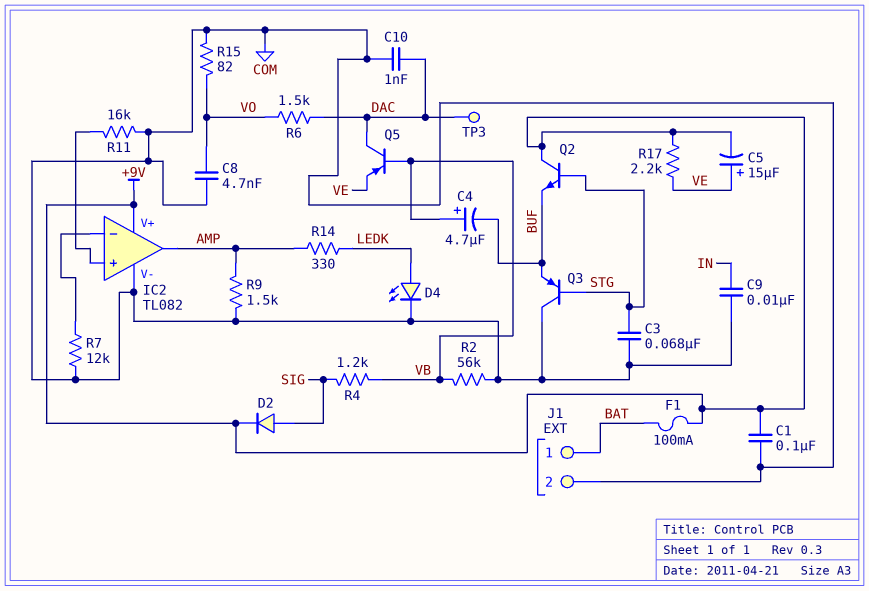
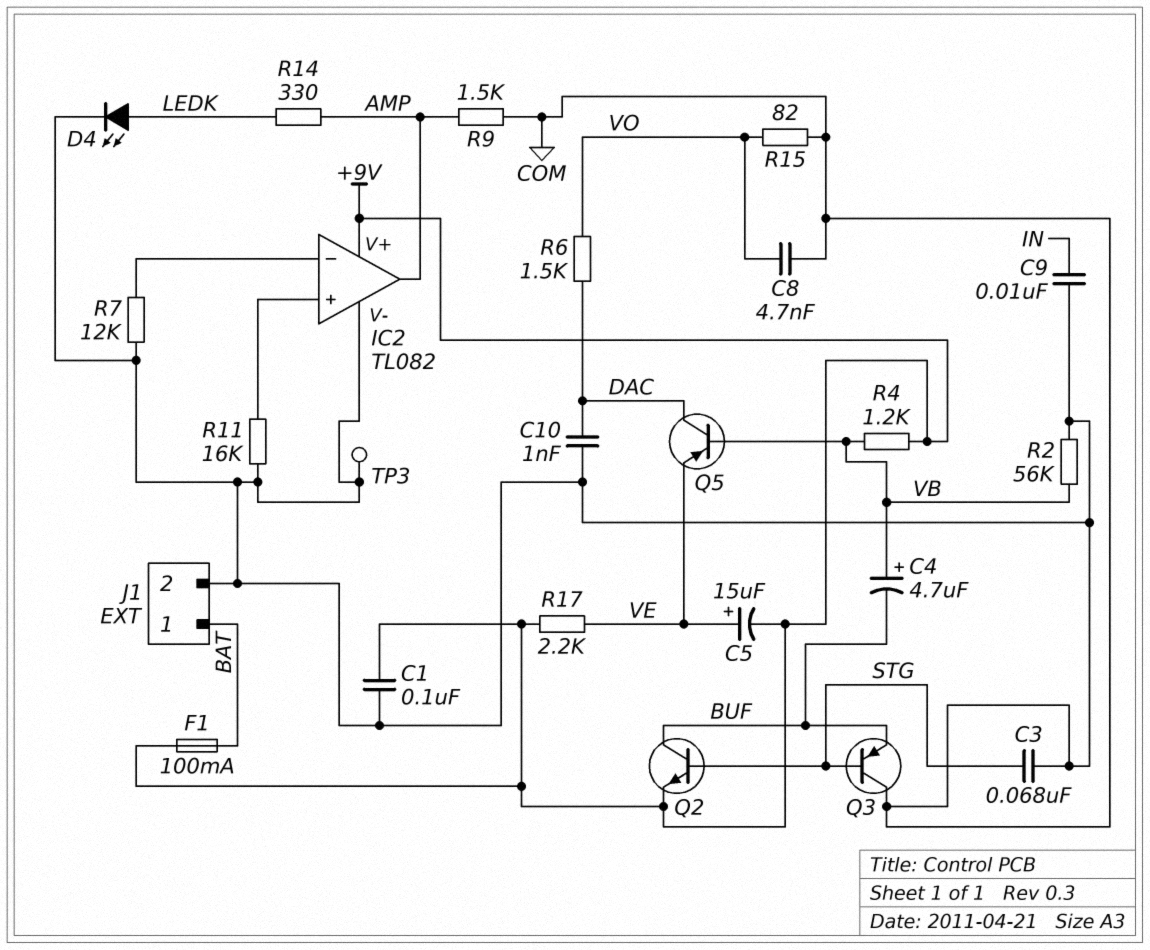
D2: diode (A SIG, K +9V) -> none
Q2: NPN (B STG, C +9V, E BUF) -> NPN (B STG, C BUF, E +9V)
R4: 1.2k (SIG, VB) -> 1.2k (+9V, VB)
TP3: test point (DAC) -> test point (COM)

